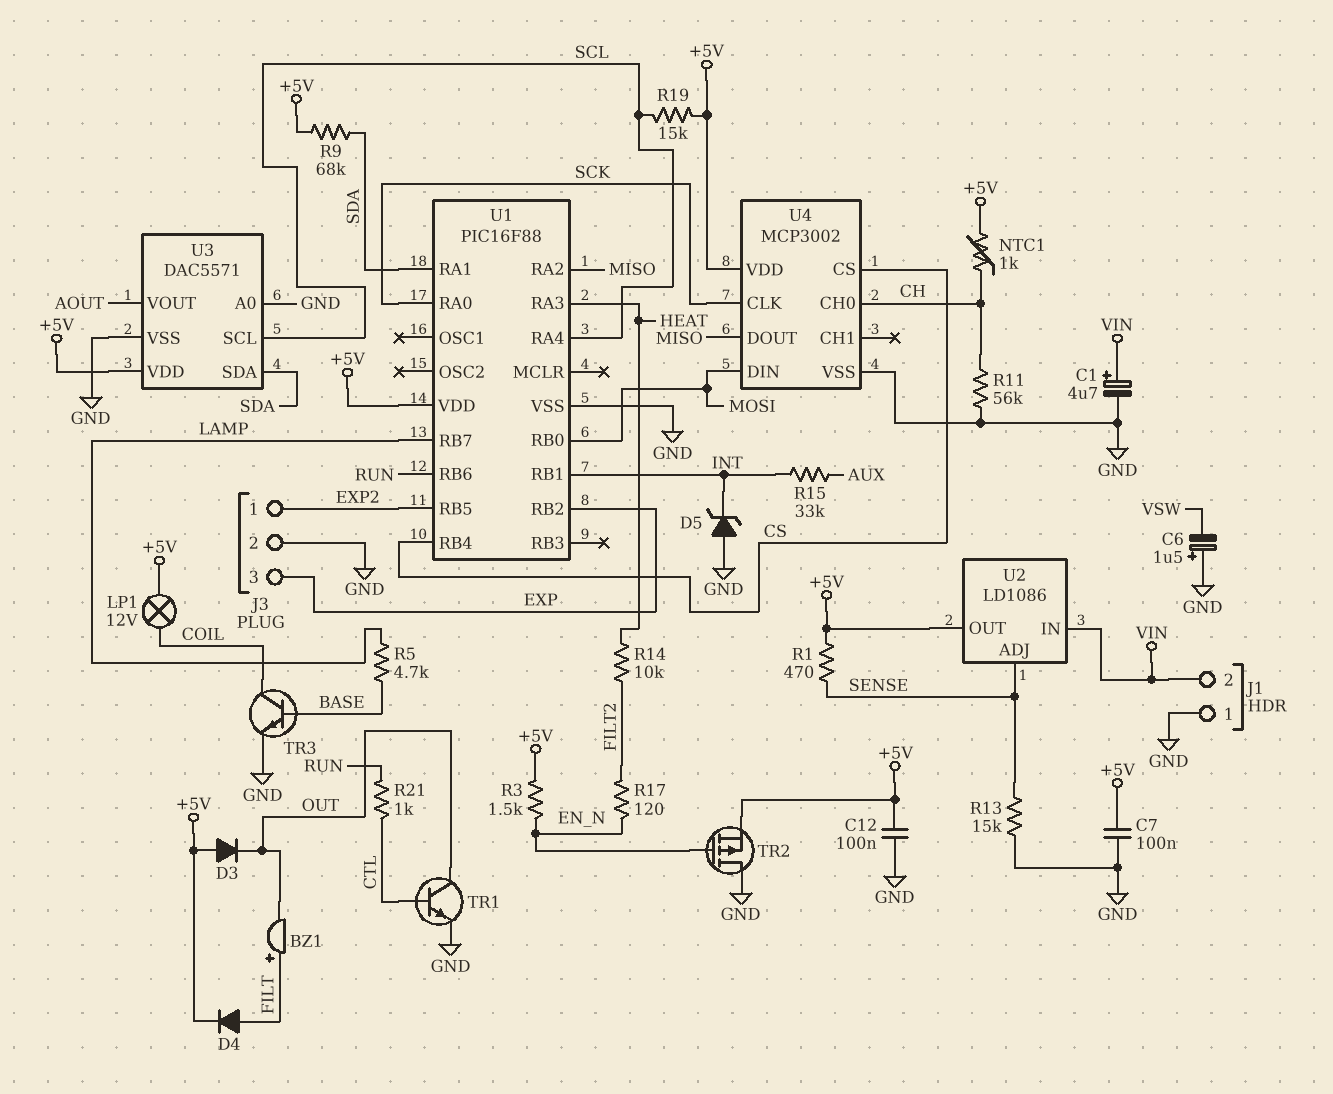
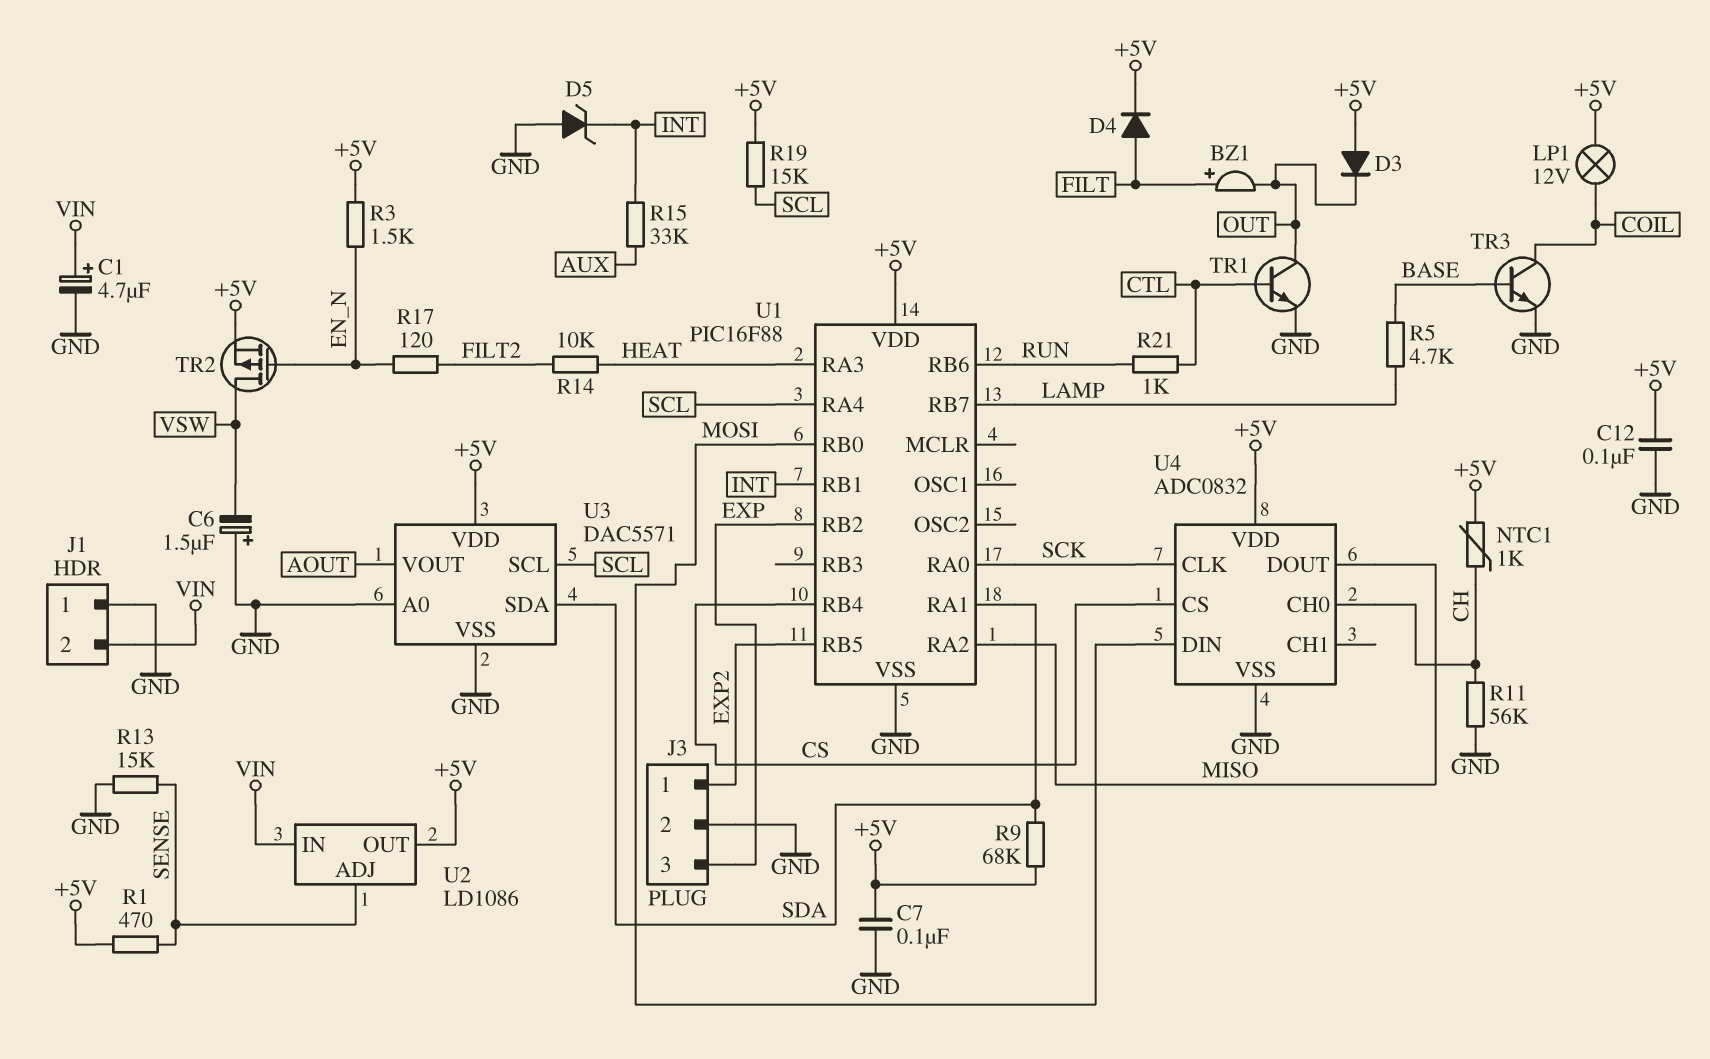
TR2: PMOS (G EN_N, D GND, S +5V) -> PMOS (G EN_N, D VSW, S +5V)
U4: MCP3002 -> ADC0832

